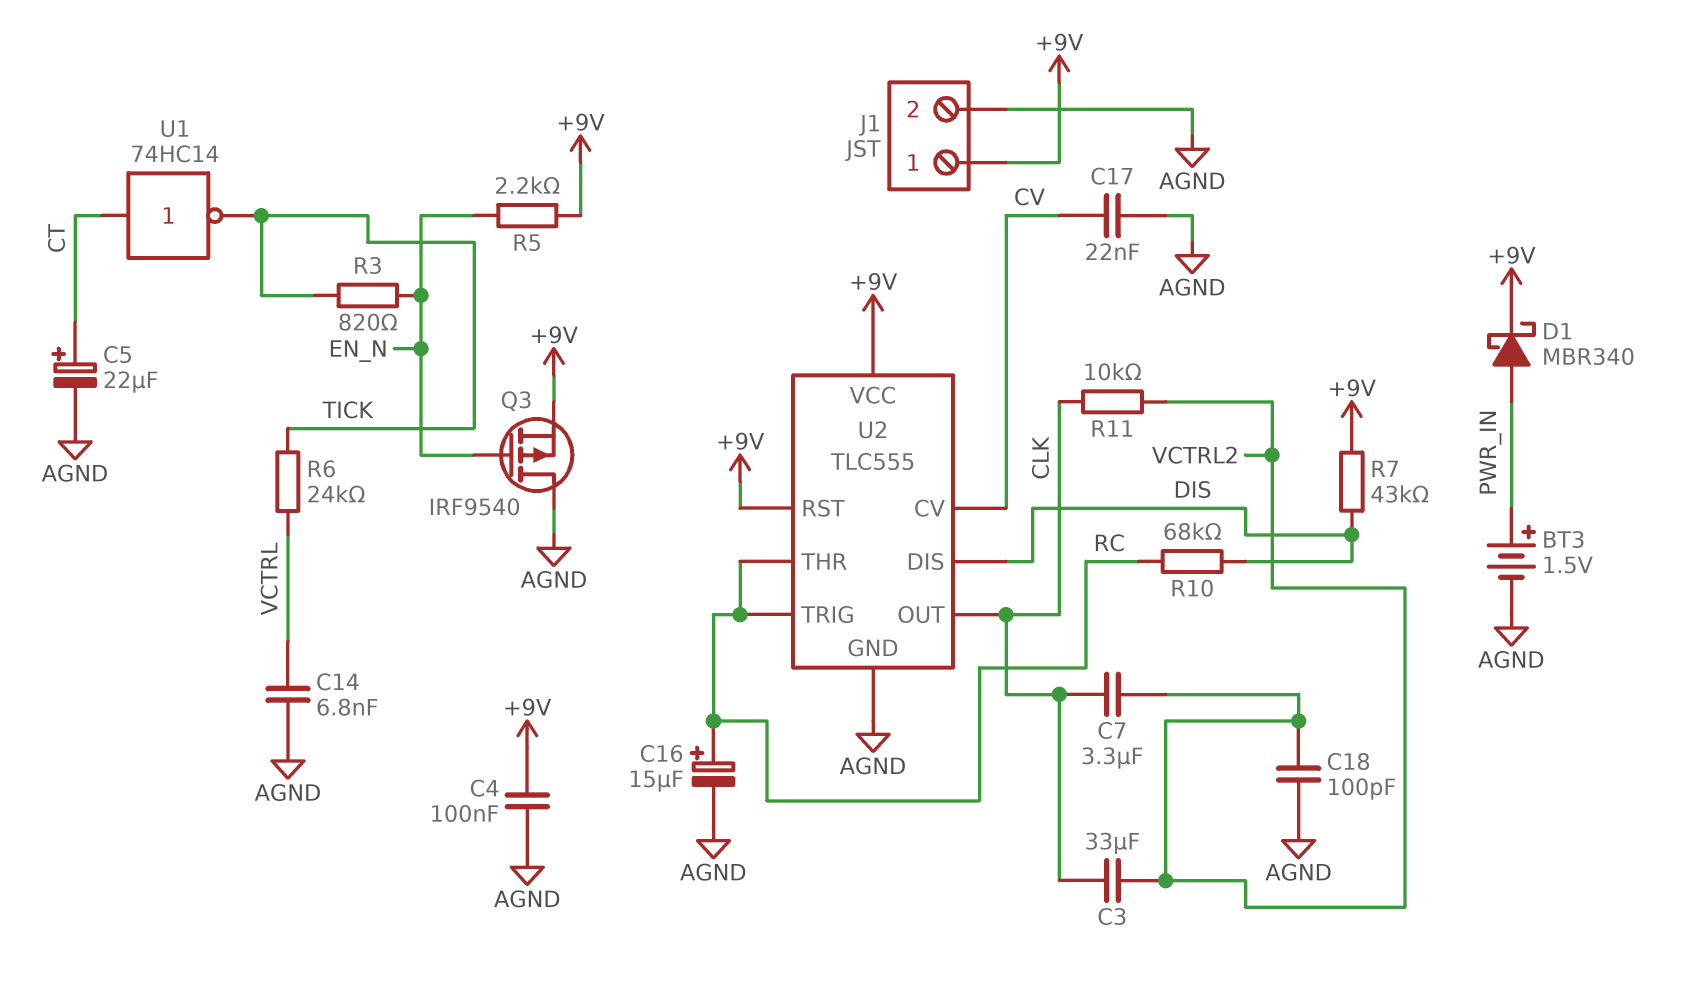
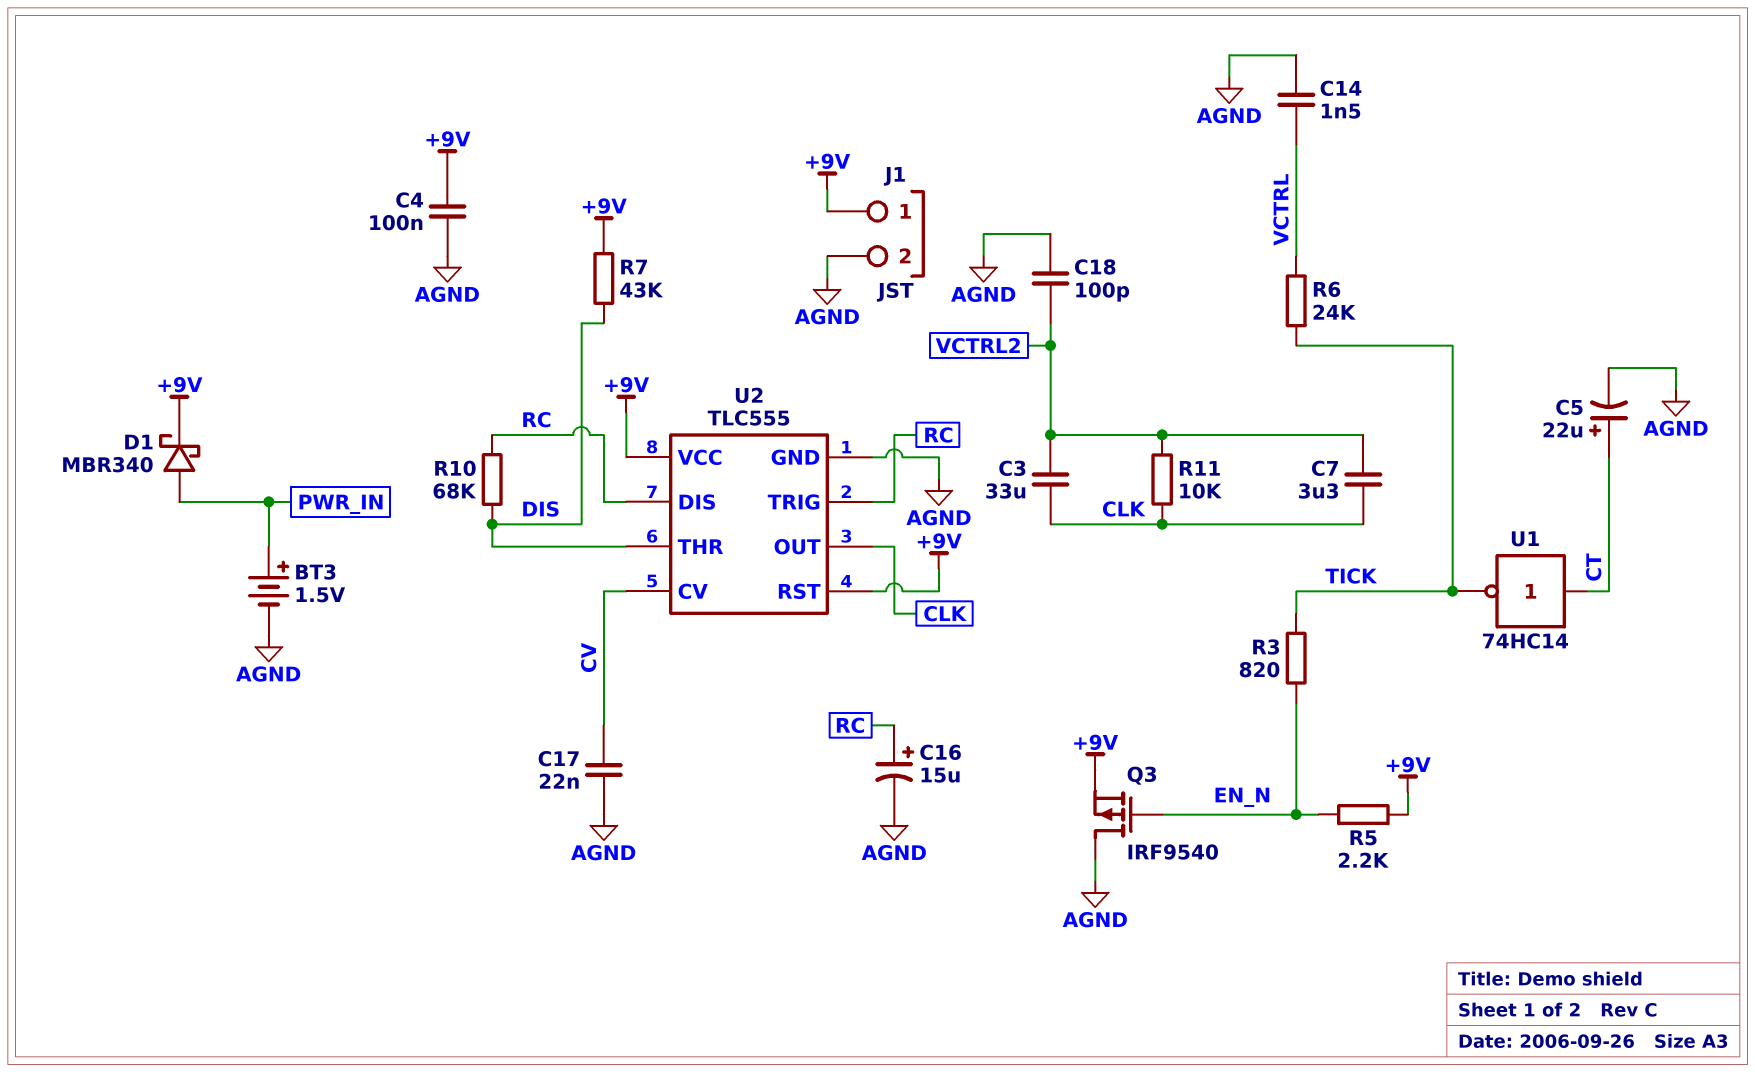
C14: 6.8nF (AGND, VCTRL) -> 1.5nF (AGND, VCTRL)
U2 pin DIS: DIS -> RC
U2 pin THR: RC -> DIS

